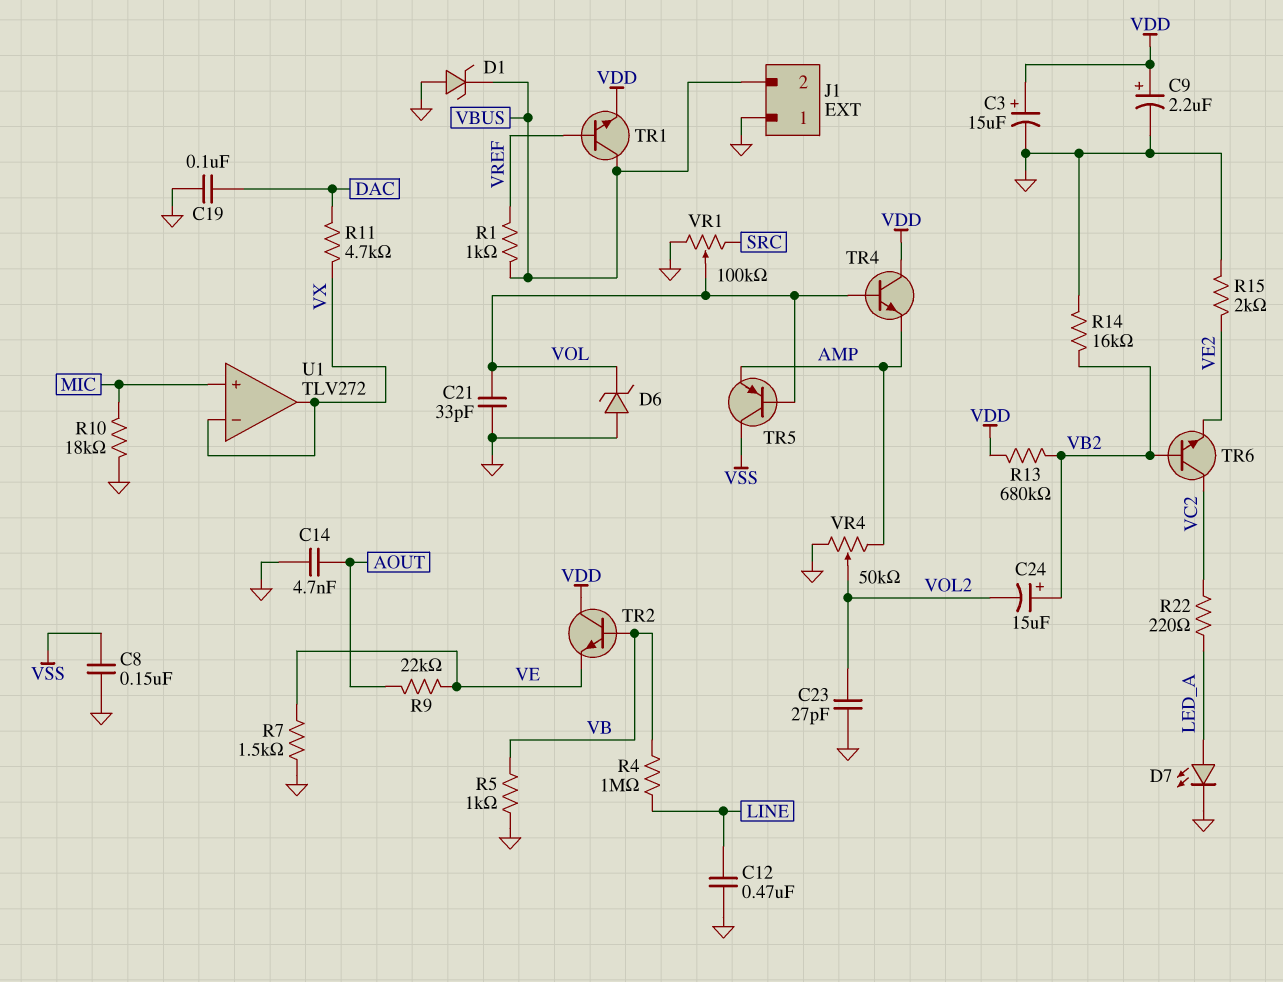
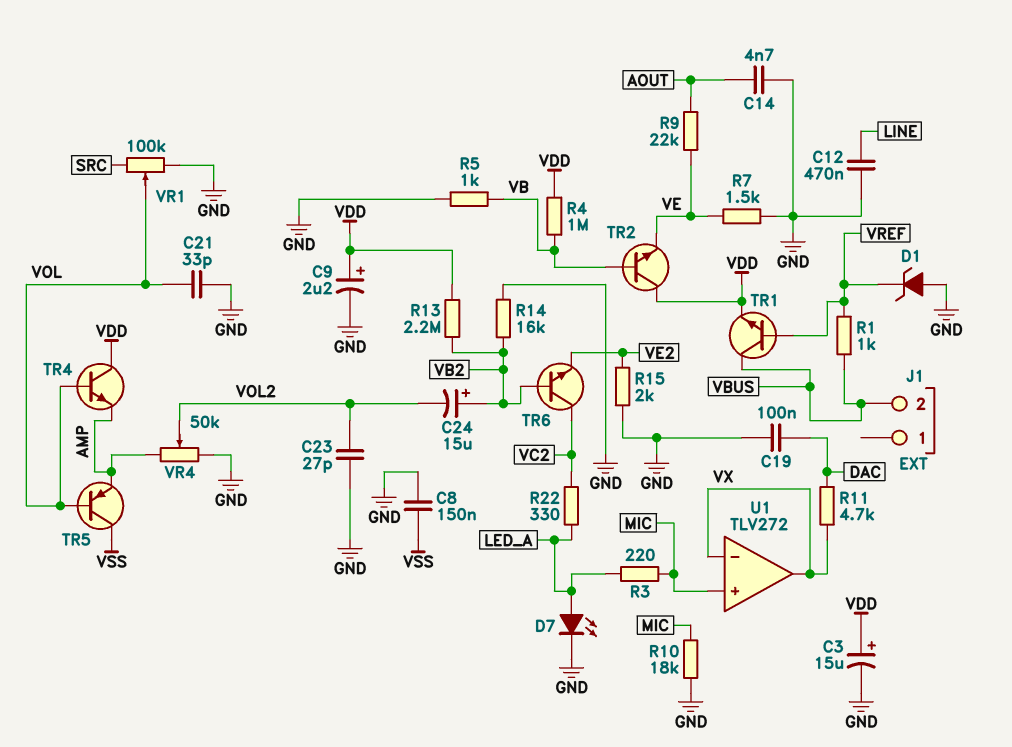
D1: zener (A GND, K VBUS) -> zener (A GND, K VREF)
D6: zener (A GND, K VOL) -> none
J1 pin 1: GND -> none
R3: none -> 220 (LED_A, MIC)
R4: 1M (LINE, VB) -> 1M (VB, VDD)
R13: 680k (VB2, VDD) -> 2.2M (VB2, VDD)
R22: 220 (LED_A, VC2) -> 330 (LED_A, VC2)

